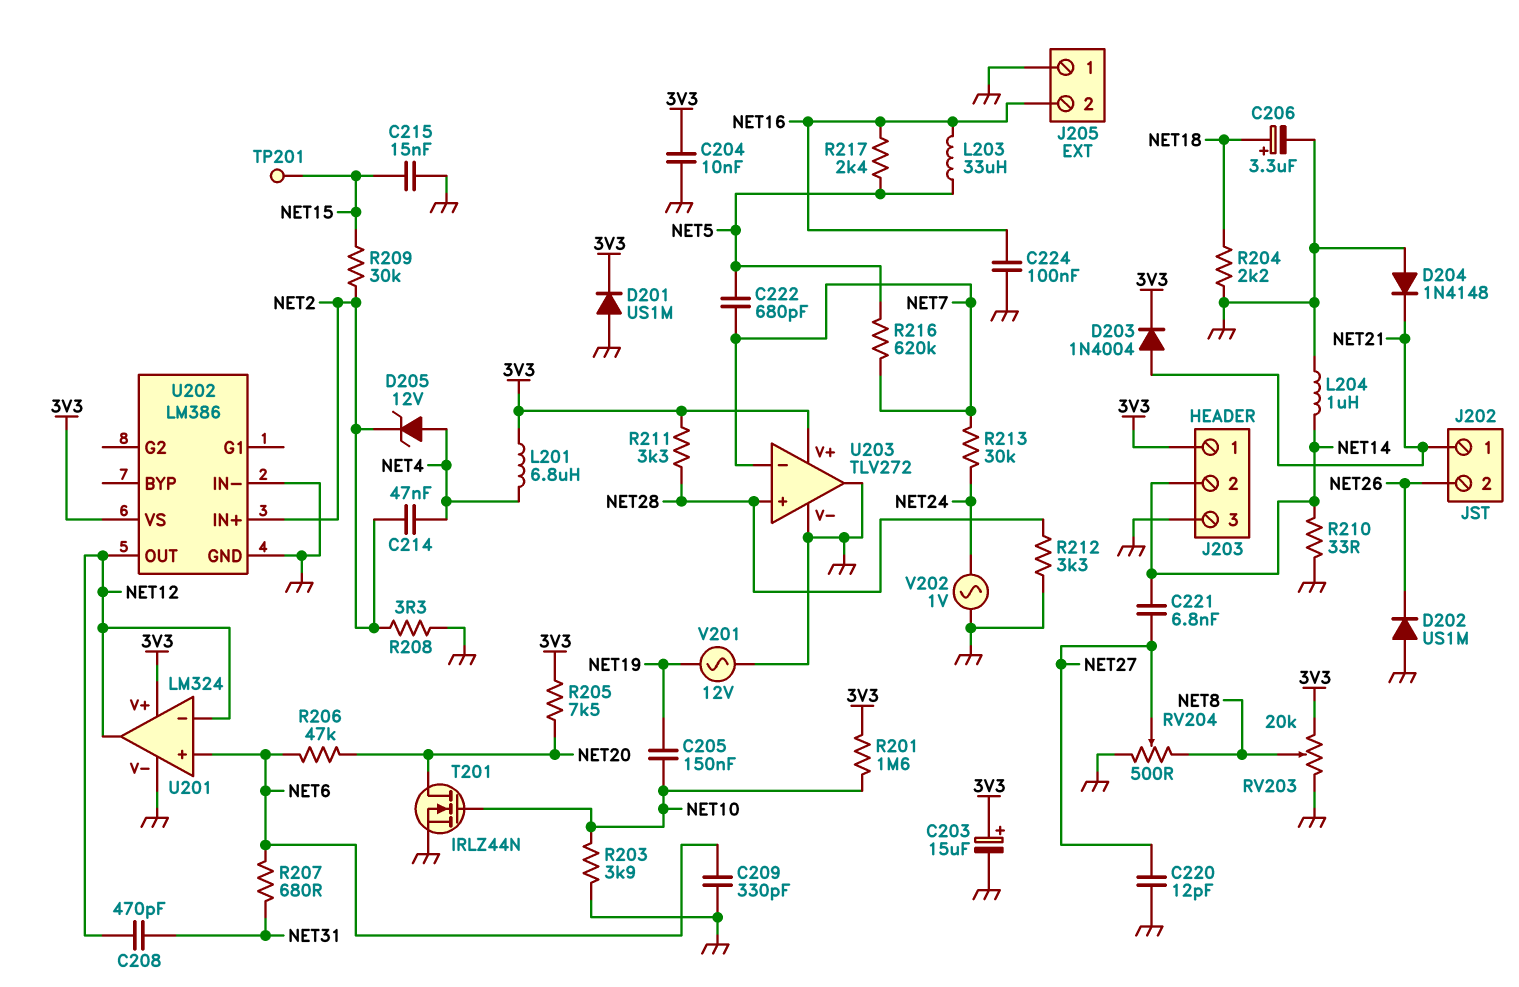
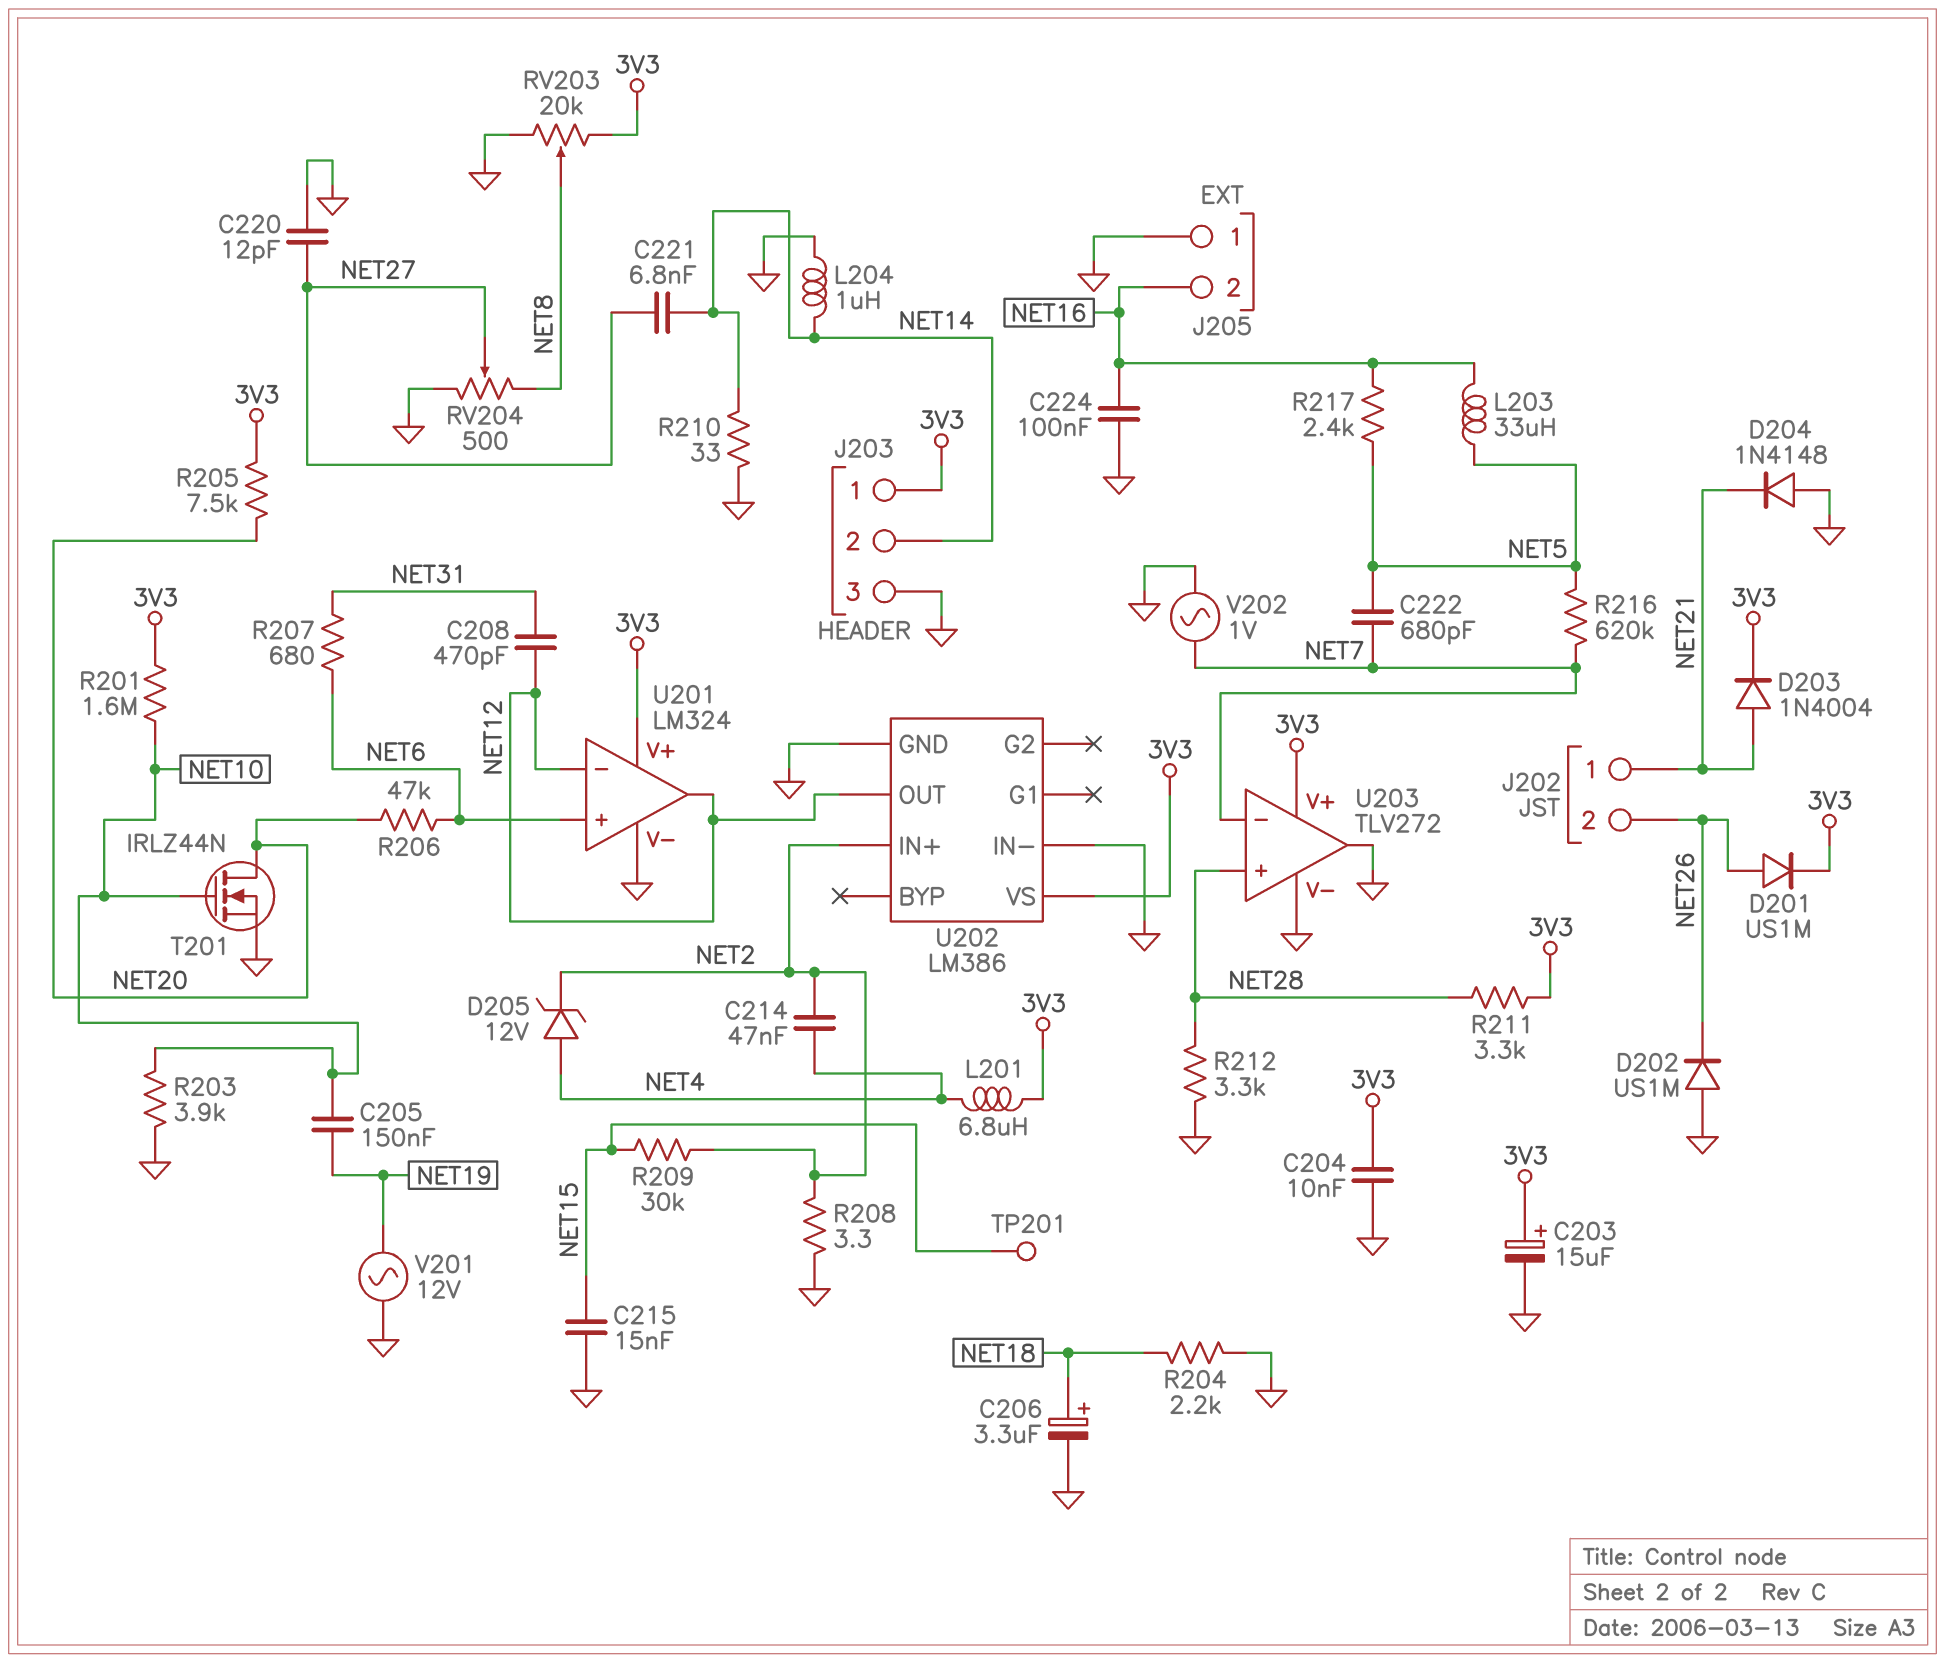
C209: 330pF (GND, NET6) -> none
D201: diode US1M (A GND, K 3V3) -> diode US1M (A NET26, K 3V3)
R213: 30k (NET7, NET24) -> none
V202: AC 1V (GND, NET24) -> AC 1V (GND, NET7)

